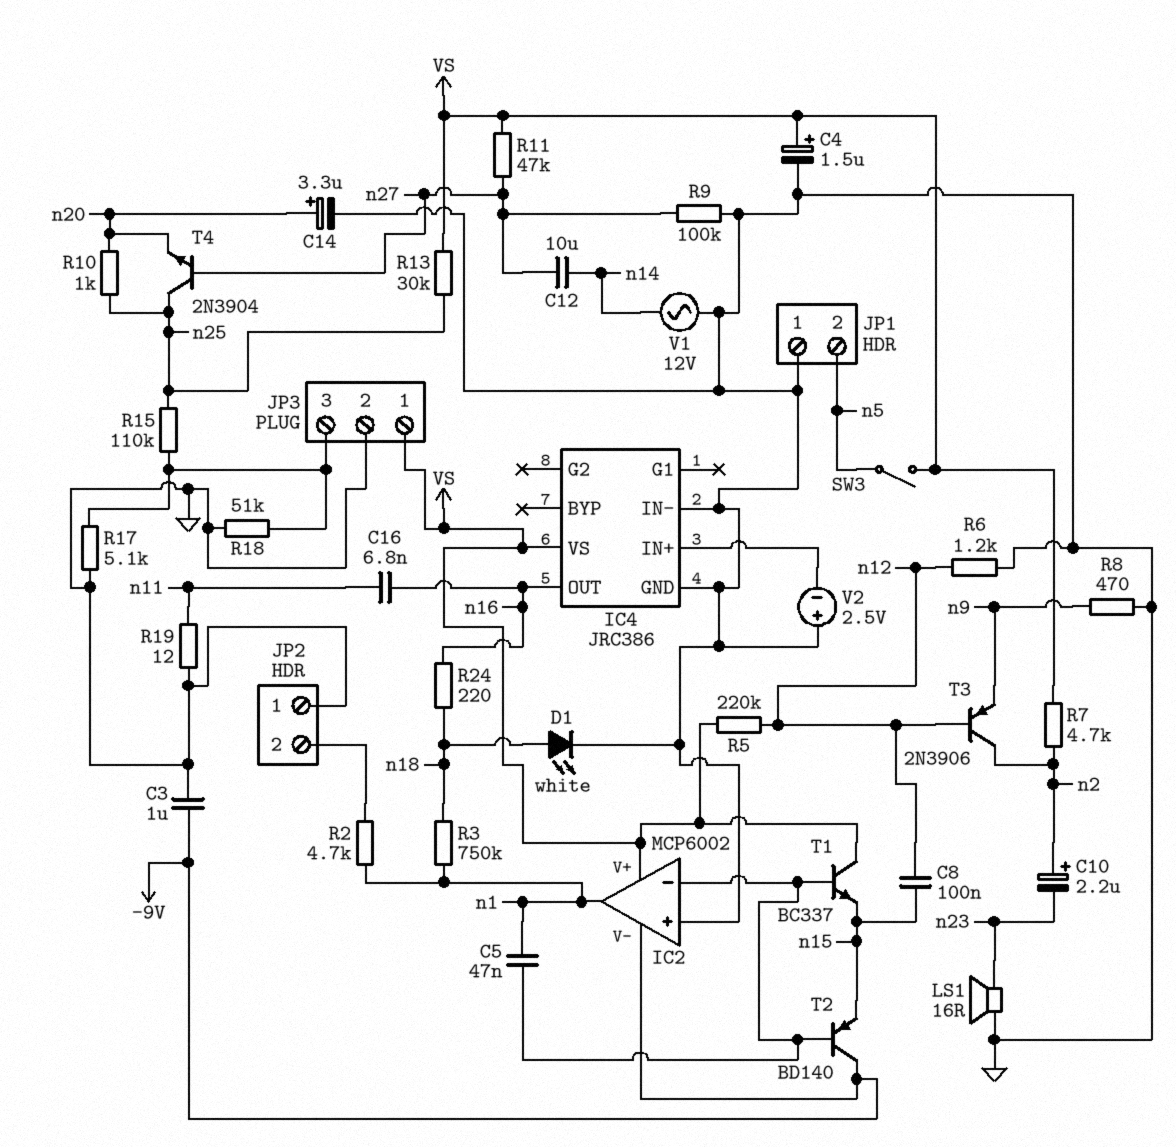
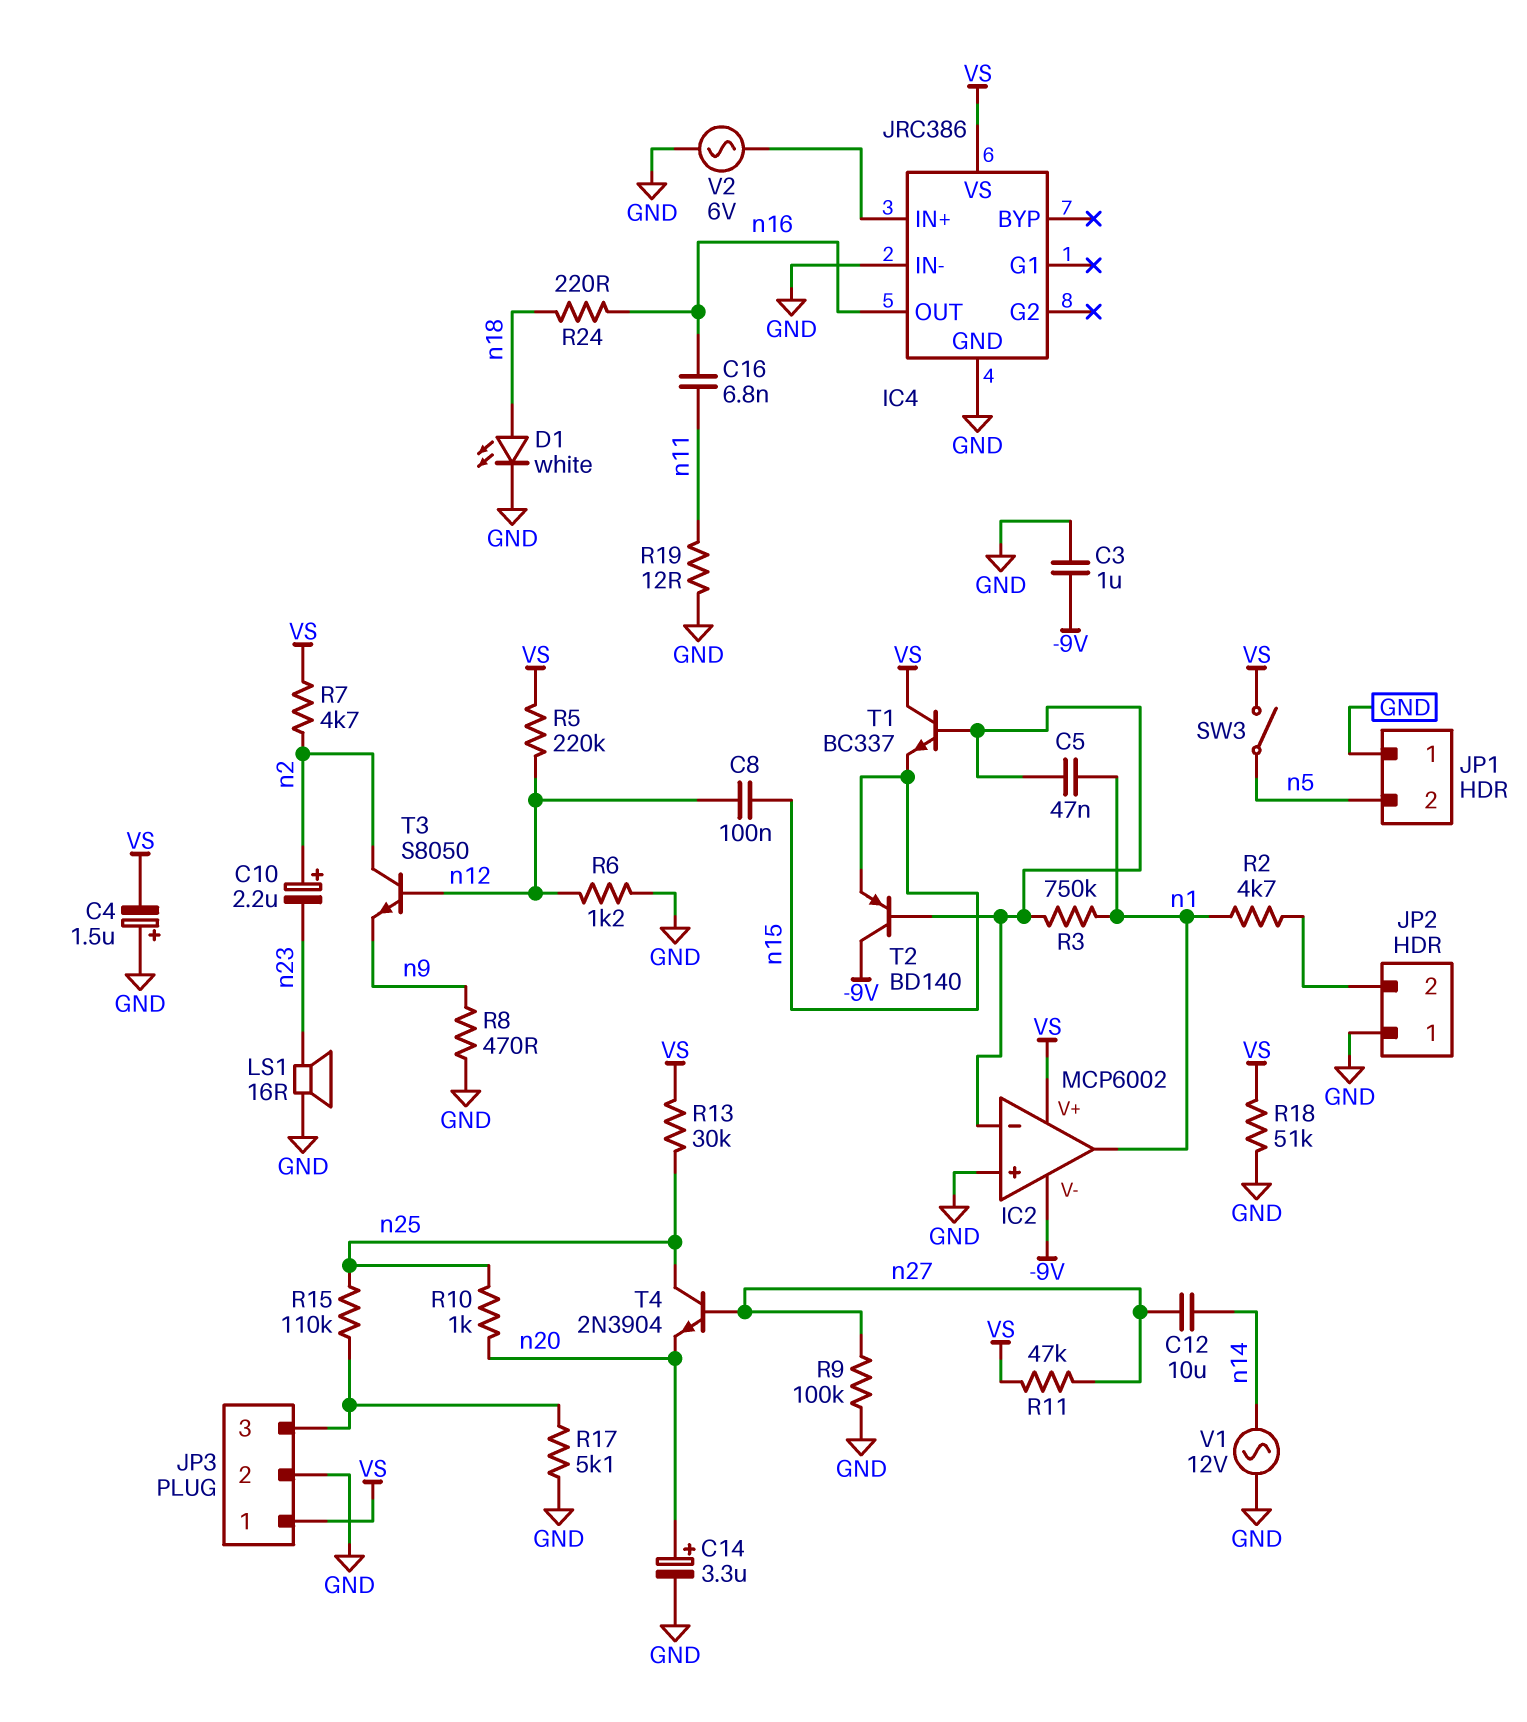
C4: 1.5uF (plus VS, minus GND) -> 1.5uF (plus GND, minus VS)
R3: 750k (n1, n18) -> 750k (IC2/in-, n1)
R18: 51k (GND, JP3/3) -> 51k (GND, VS)
T3: PNP 2N3906 (B n12, C n2, E n9) -> NPN S8050 (B n12, C n2, E n9)
V2: 2.5V (plus GND, minus IC4/IN+) -> AC 6V (GND, IC4/IN+)

